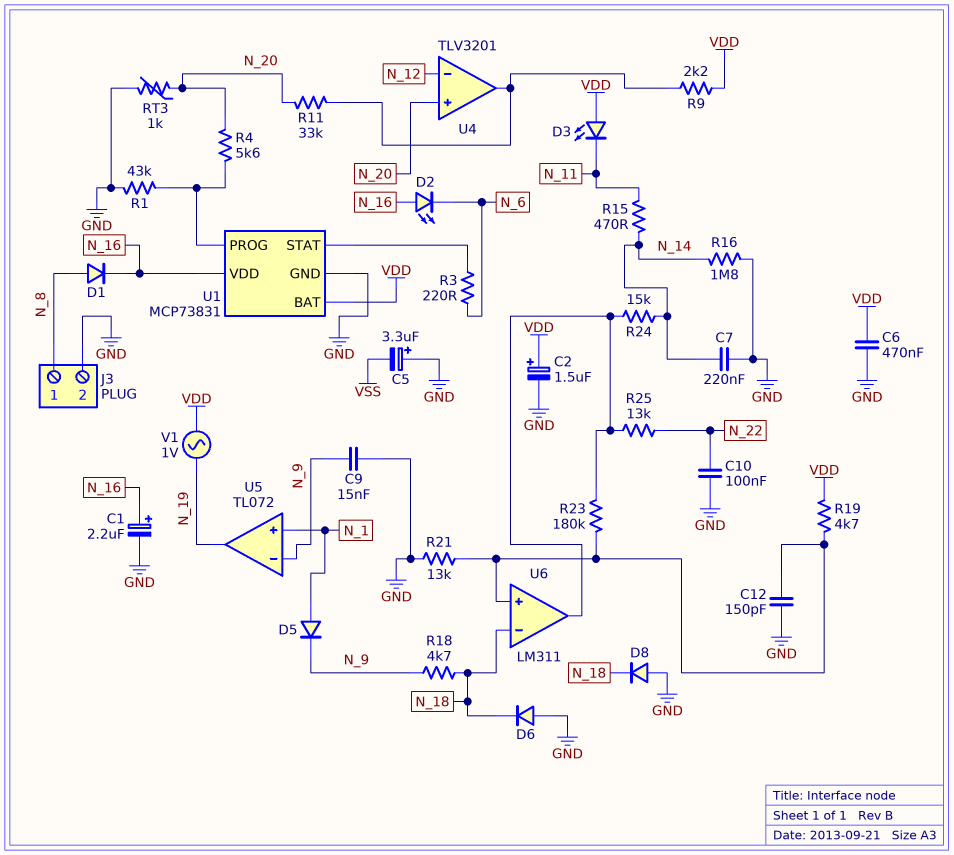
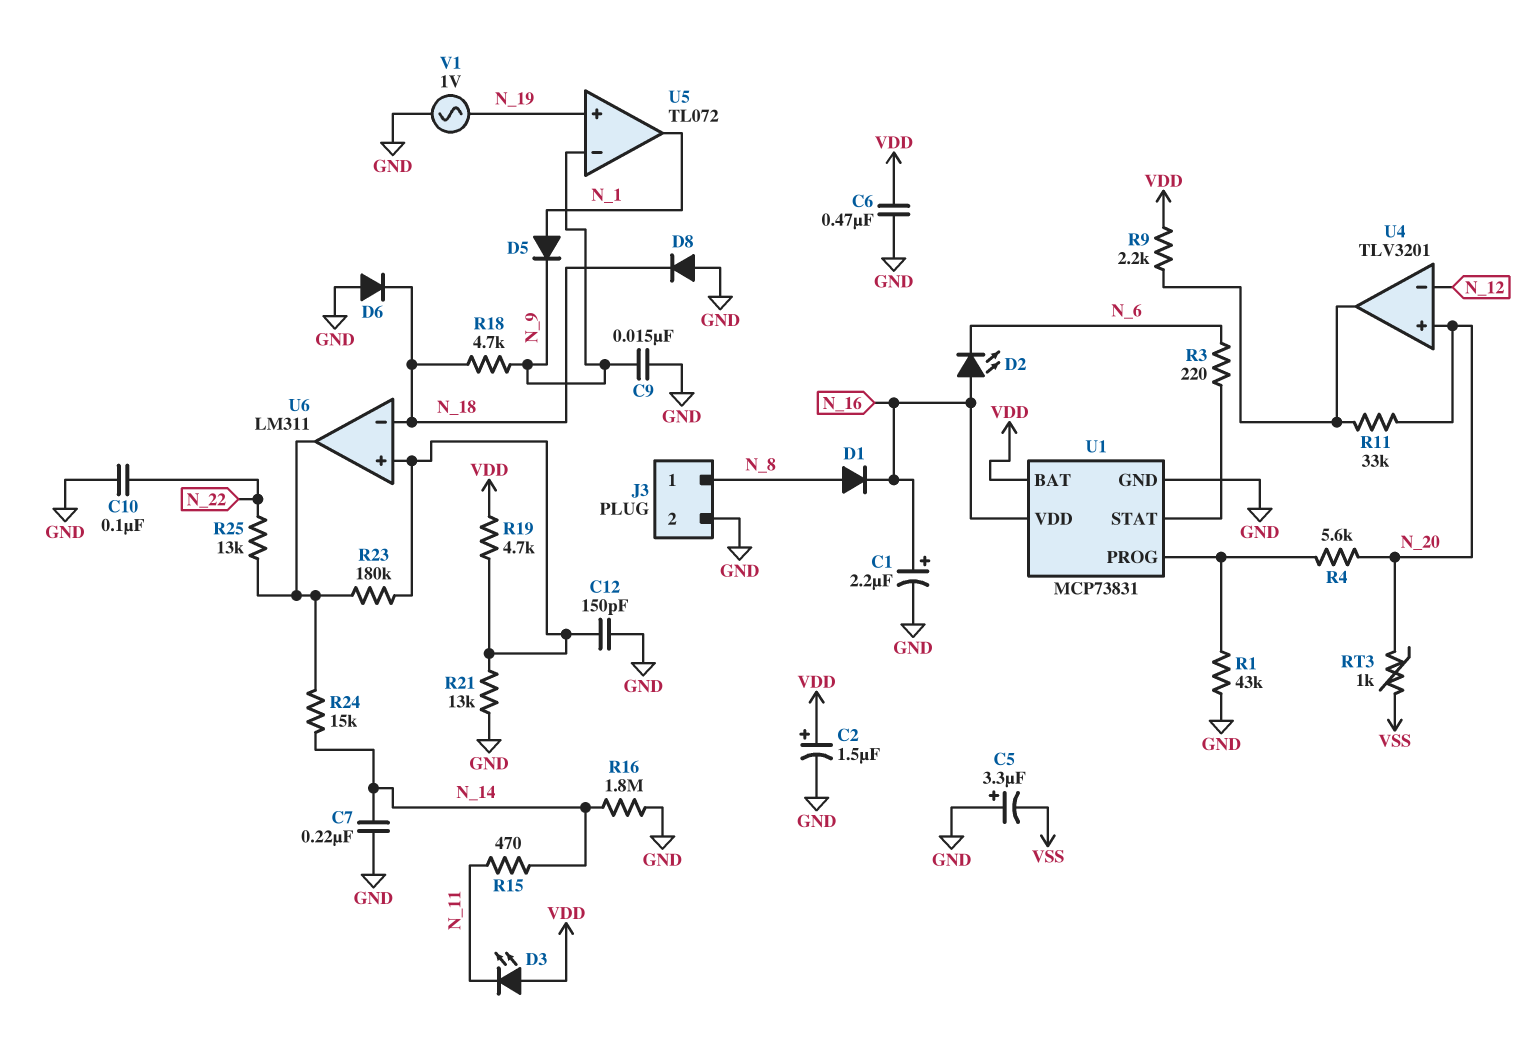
RT3: 1k (GND, N_20) -> 1k (N_20, VSS)
U5 pin in+: N_1 -> N_19
U5 pin out: N_19 -> N_1
V1: AC 1V (N_19, VDD) -> AC 1V (GND, N_19)

